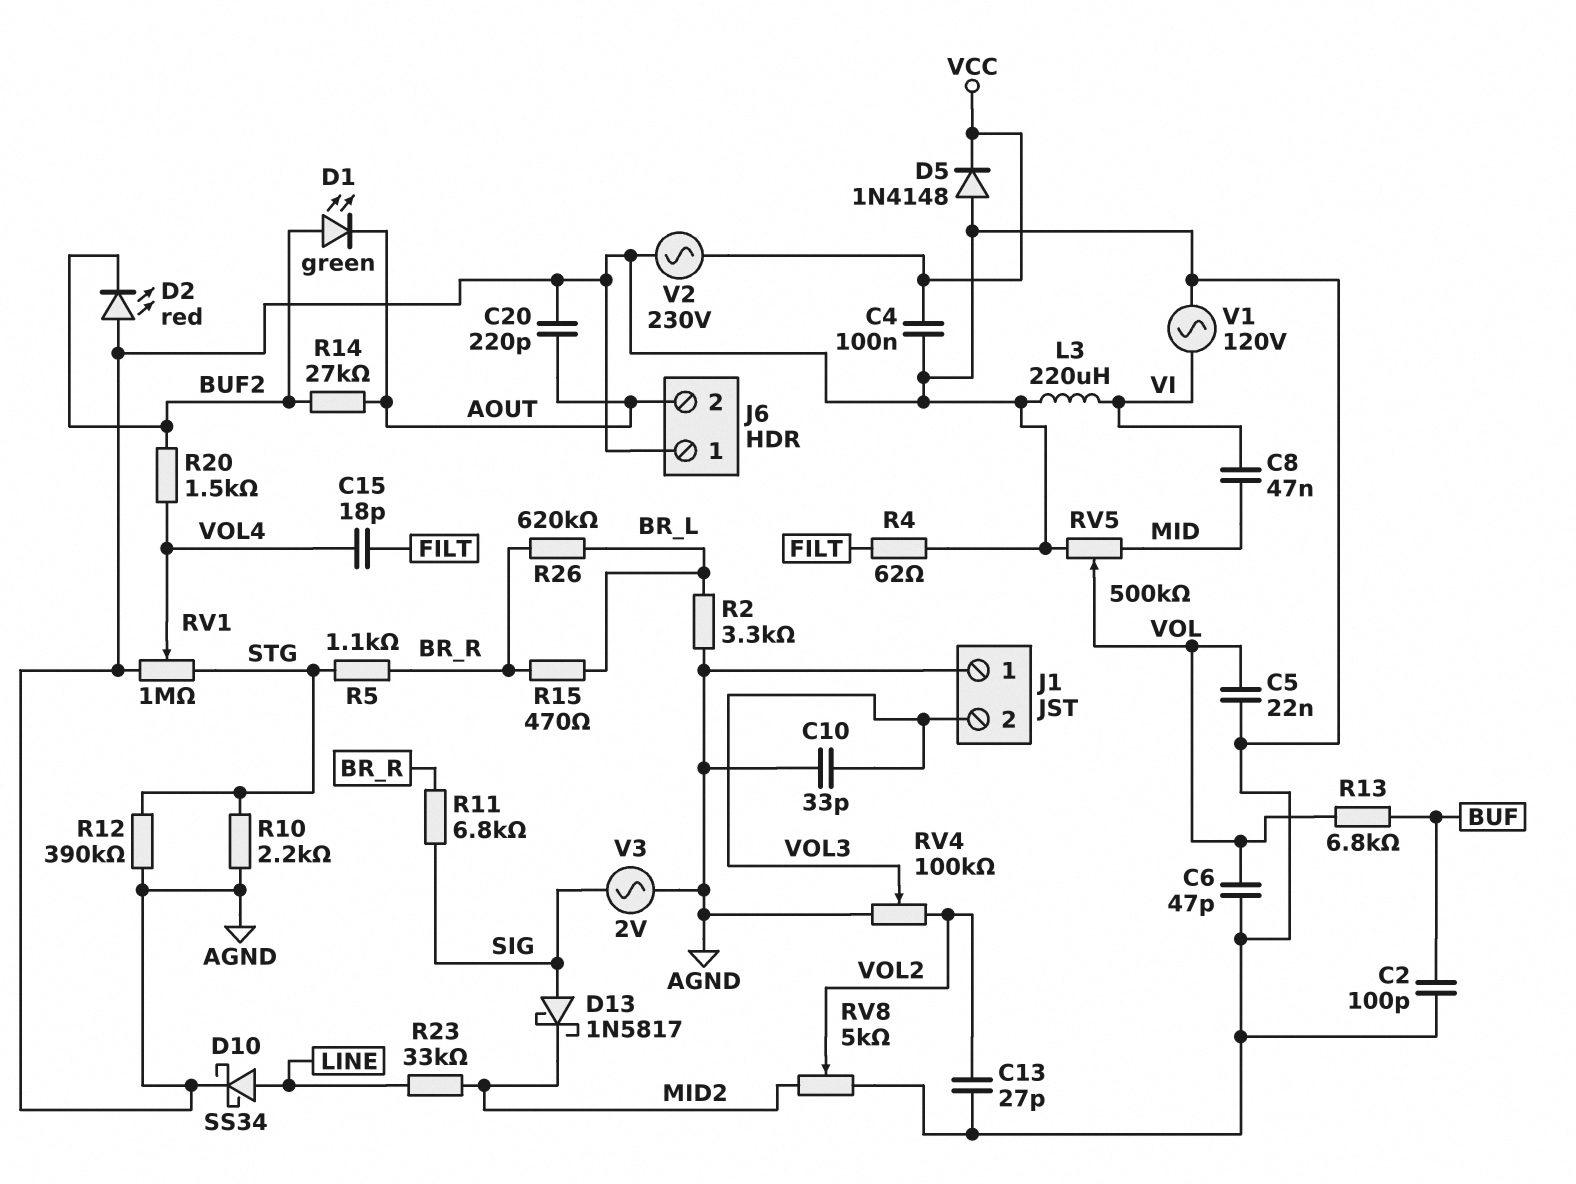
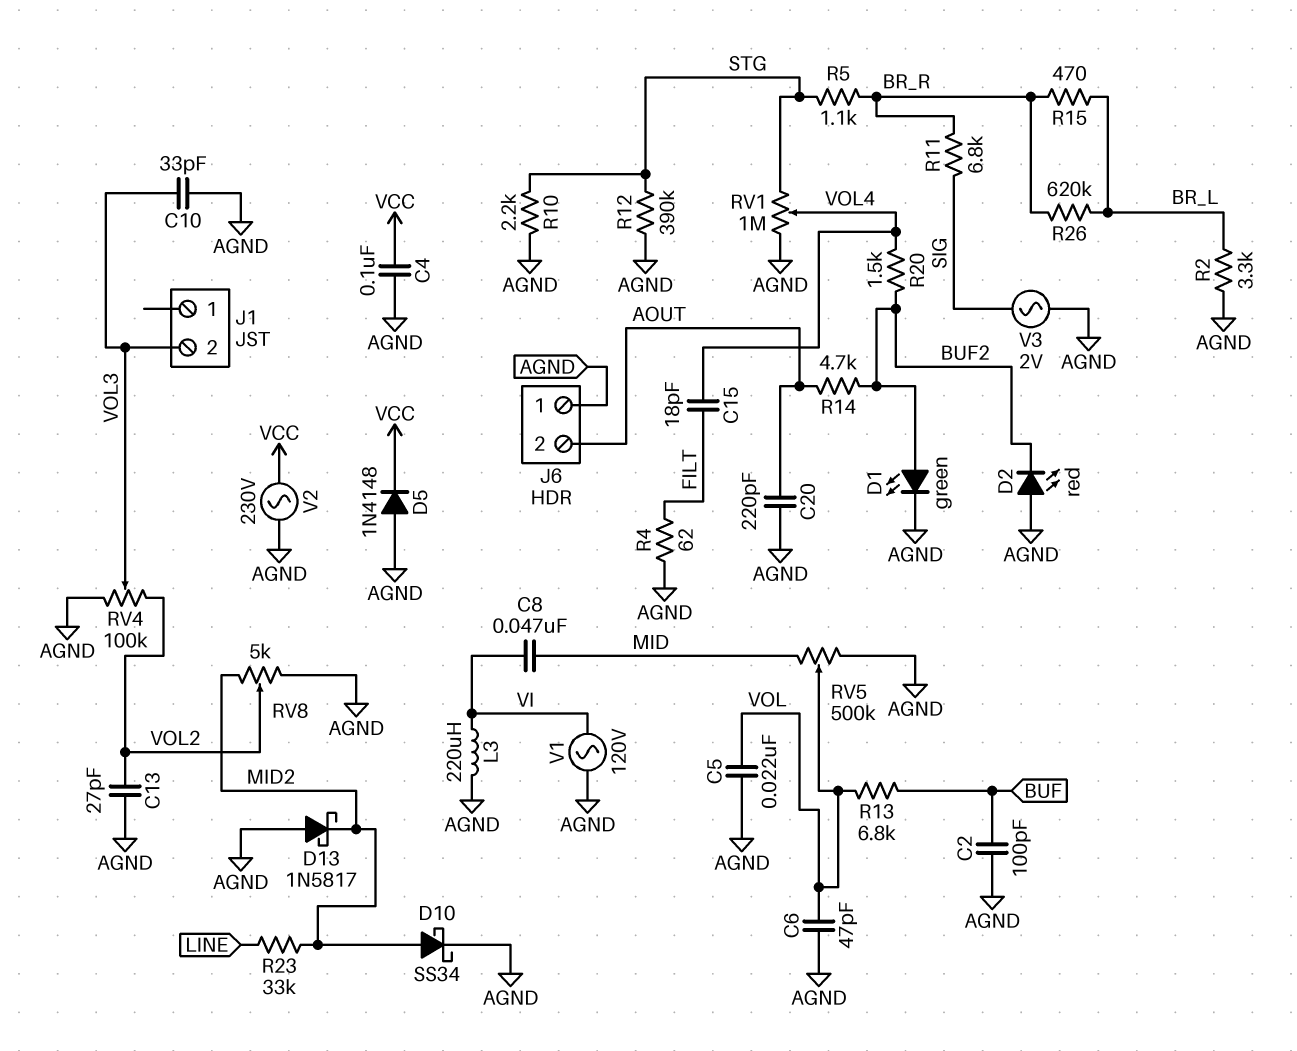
D1: LED green (A BUF2, K AOUT) -> LED green (A BUF2, K AGND)
D10: schottky SS34 (A LINE, K AGND) -> schottky SS34 (A MID2, K AGND)
D13: schottky 1N5817 (A SIG, K MID2) -> schottky 1N5817 (A AGND, K MID2)
J1 pin 1: AGND -> none
R14: 27k (AOUT, BUF2) -> 4.7k (AOUT, BUF2)

